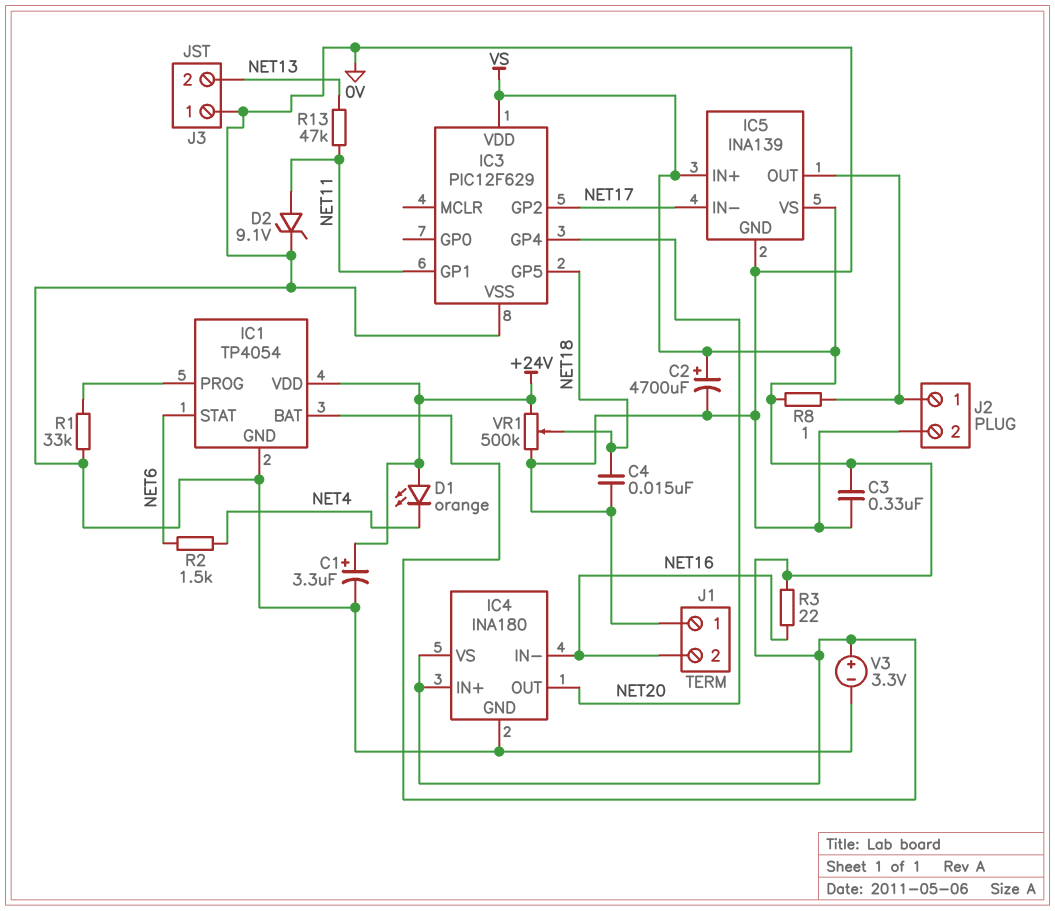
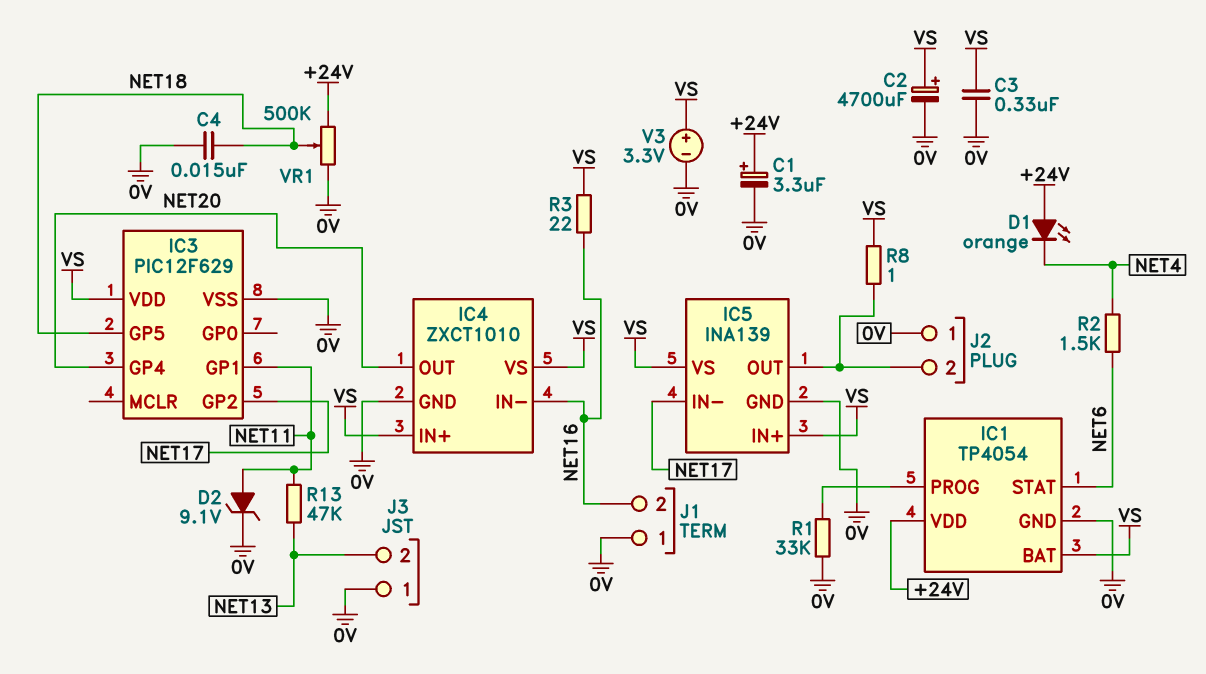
IC4: INA180 -> ZXCT1010
J2 pin 1: IC5/OUT -> 0V
J2 pin 2: 0V -> IC5/OUT

